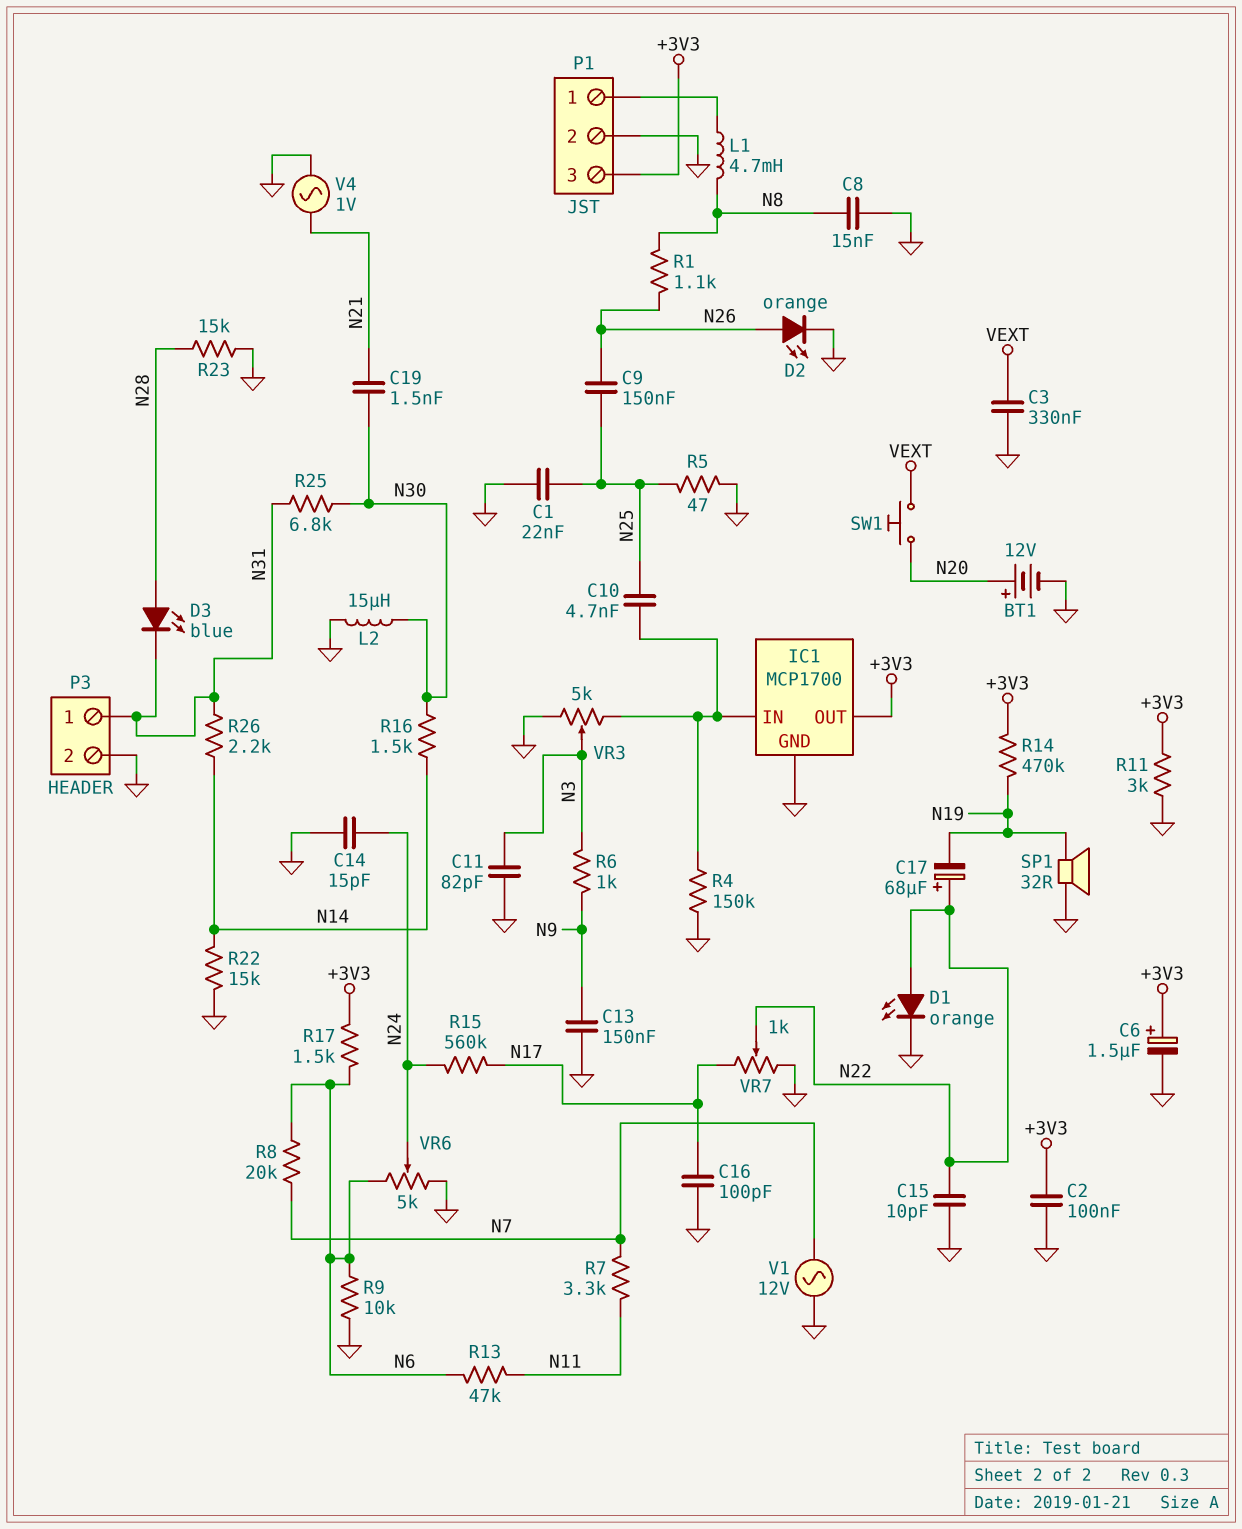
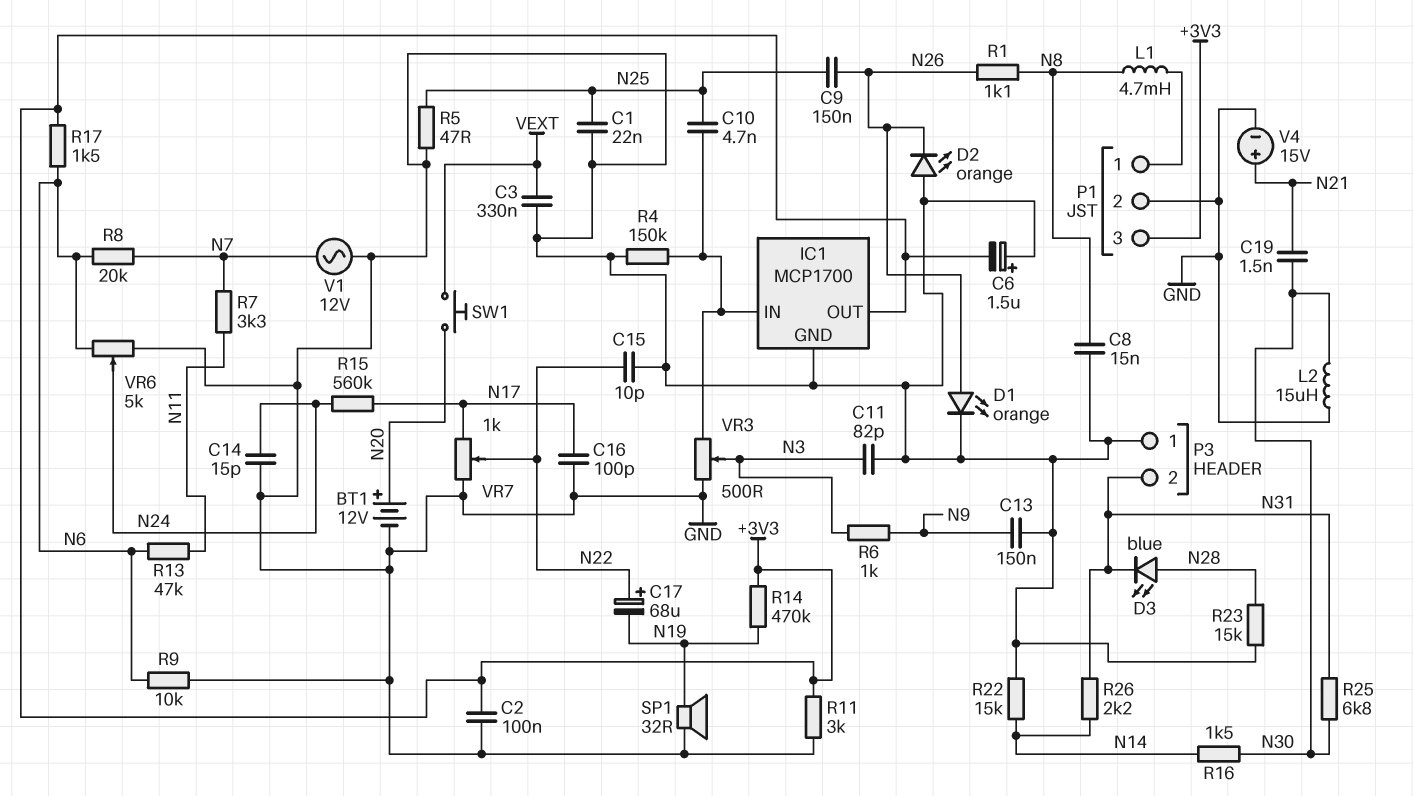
C6: 1.5uF (plus +3V3, minus GND) -> 1.5uF (plus GND, minus +3V3)
D1: LED orange (A N22, K GND) -> LED orange (A N26, K GND)
D2: LED orange (A N26, K GND) -> LED orange (A GND, K N26)
P3 pin 1: N31 -> GND
P3 pin 2: GND -> N31
V4: AC 1V (GND, N21) -> 15V (plus N21, minus GND)
VR3: 5k (GND, IC1/IN, wiper N3) -> 500 (GND, IC1/IN, wiper N3)

